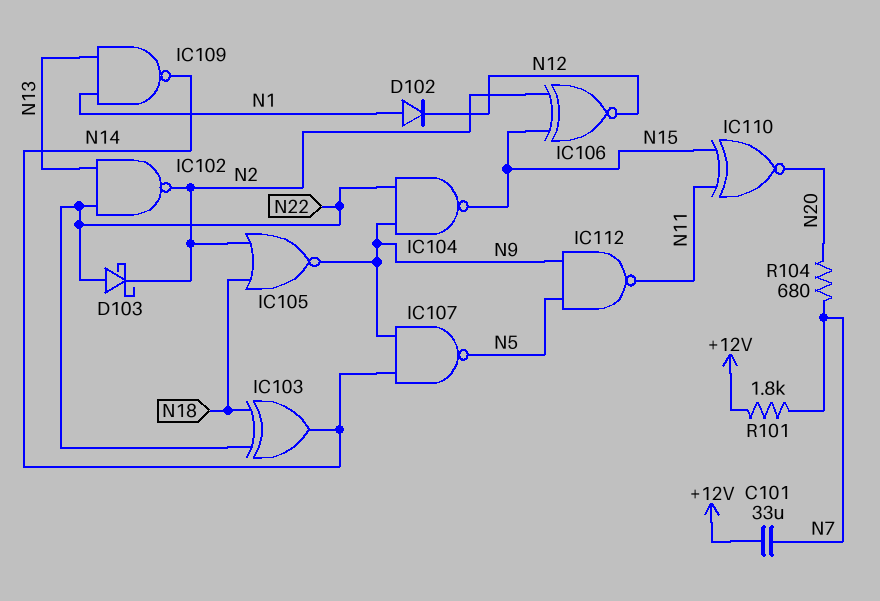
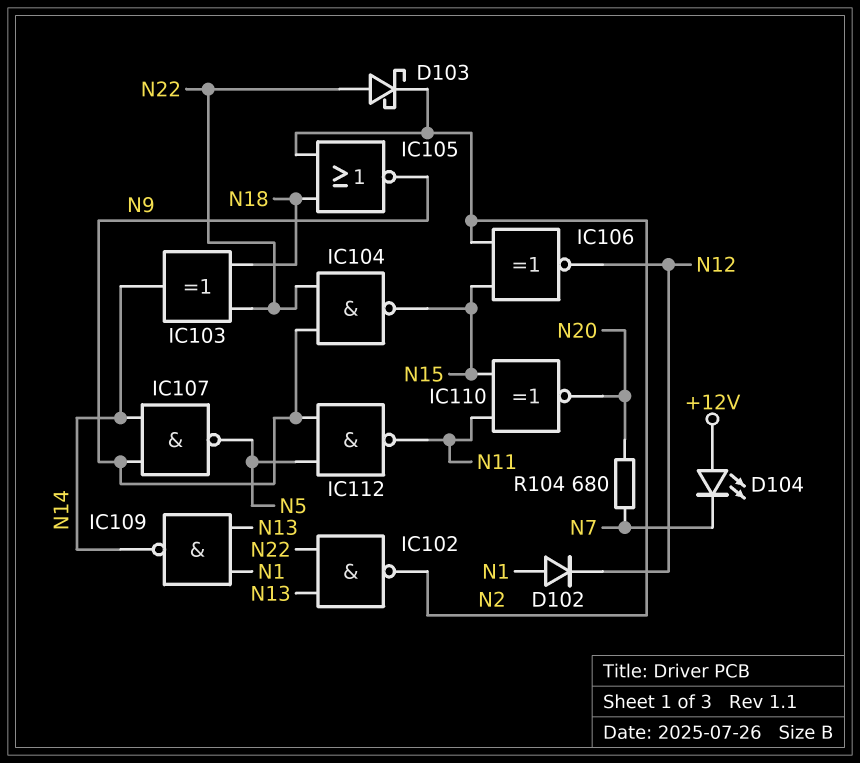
C101: 33uF (+12V, N7) -> none
D104: none -> LED (A +12V, K N7)
R101: 1.8k (+12V, N7) -> none

